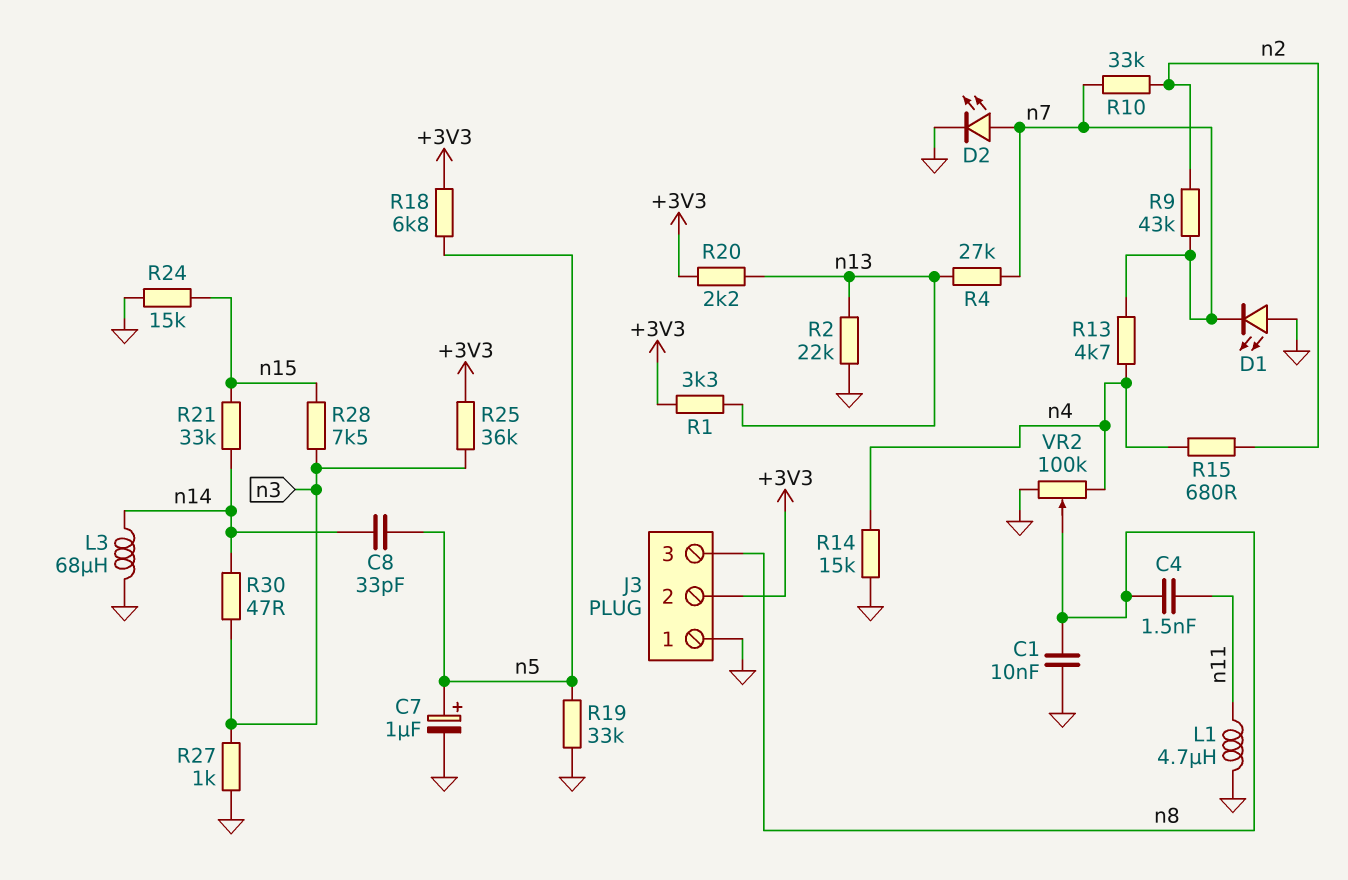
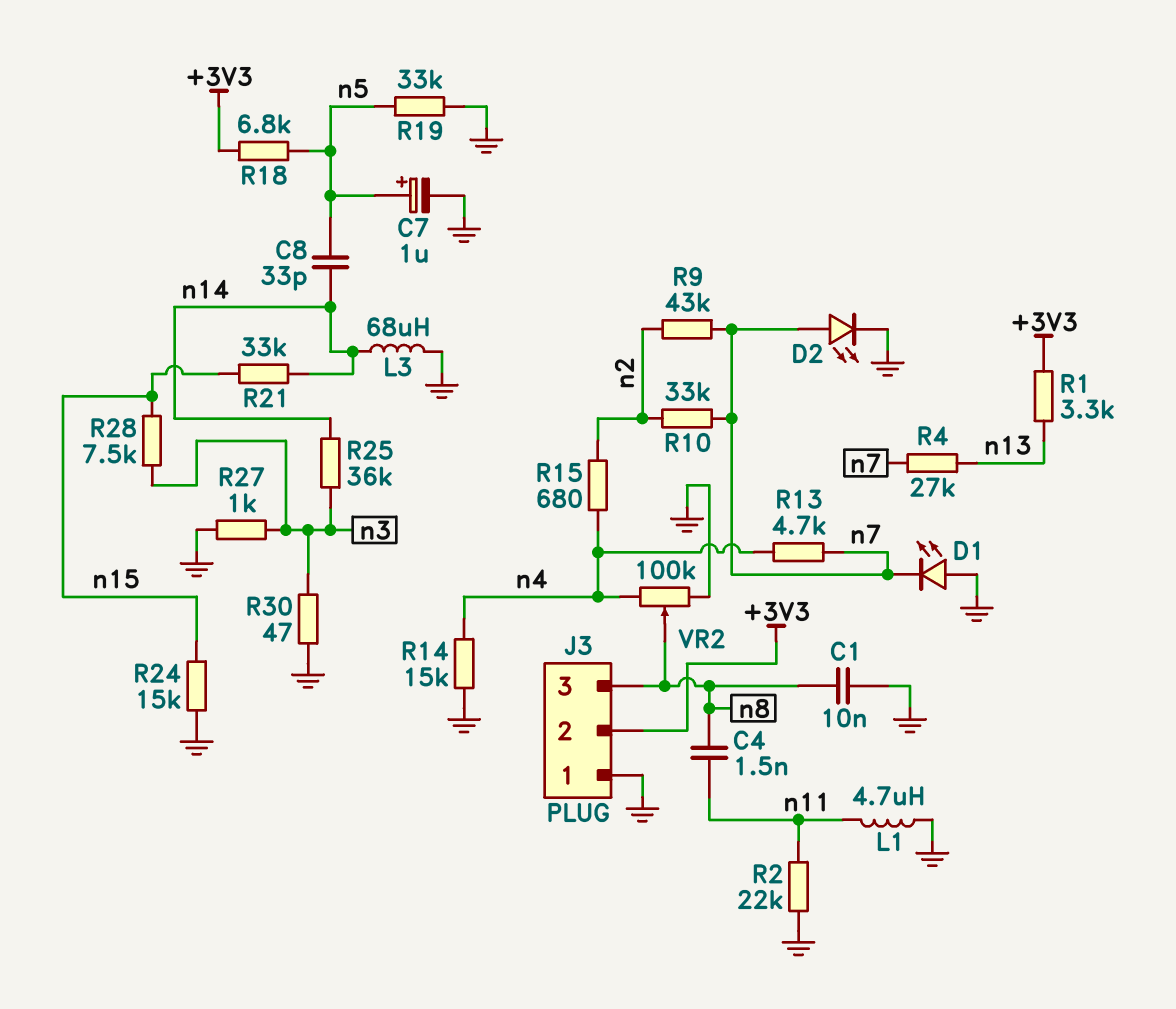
R2: 22k (GND, n13) -> 22k (GND, n11)
R20: 2.2k (+3V3, n13) -> none
R25: 36k (+3V3, n3) -> 36k (n3, n14)
R30: 47 (n3, n14) -> 47 (GND, n3)

